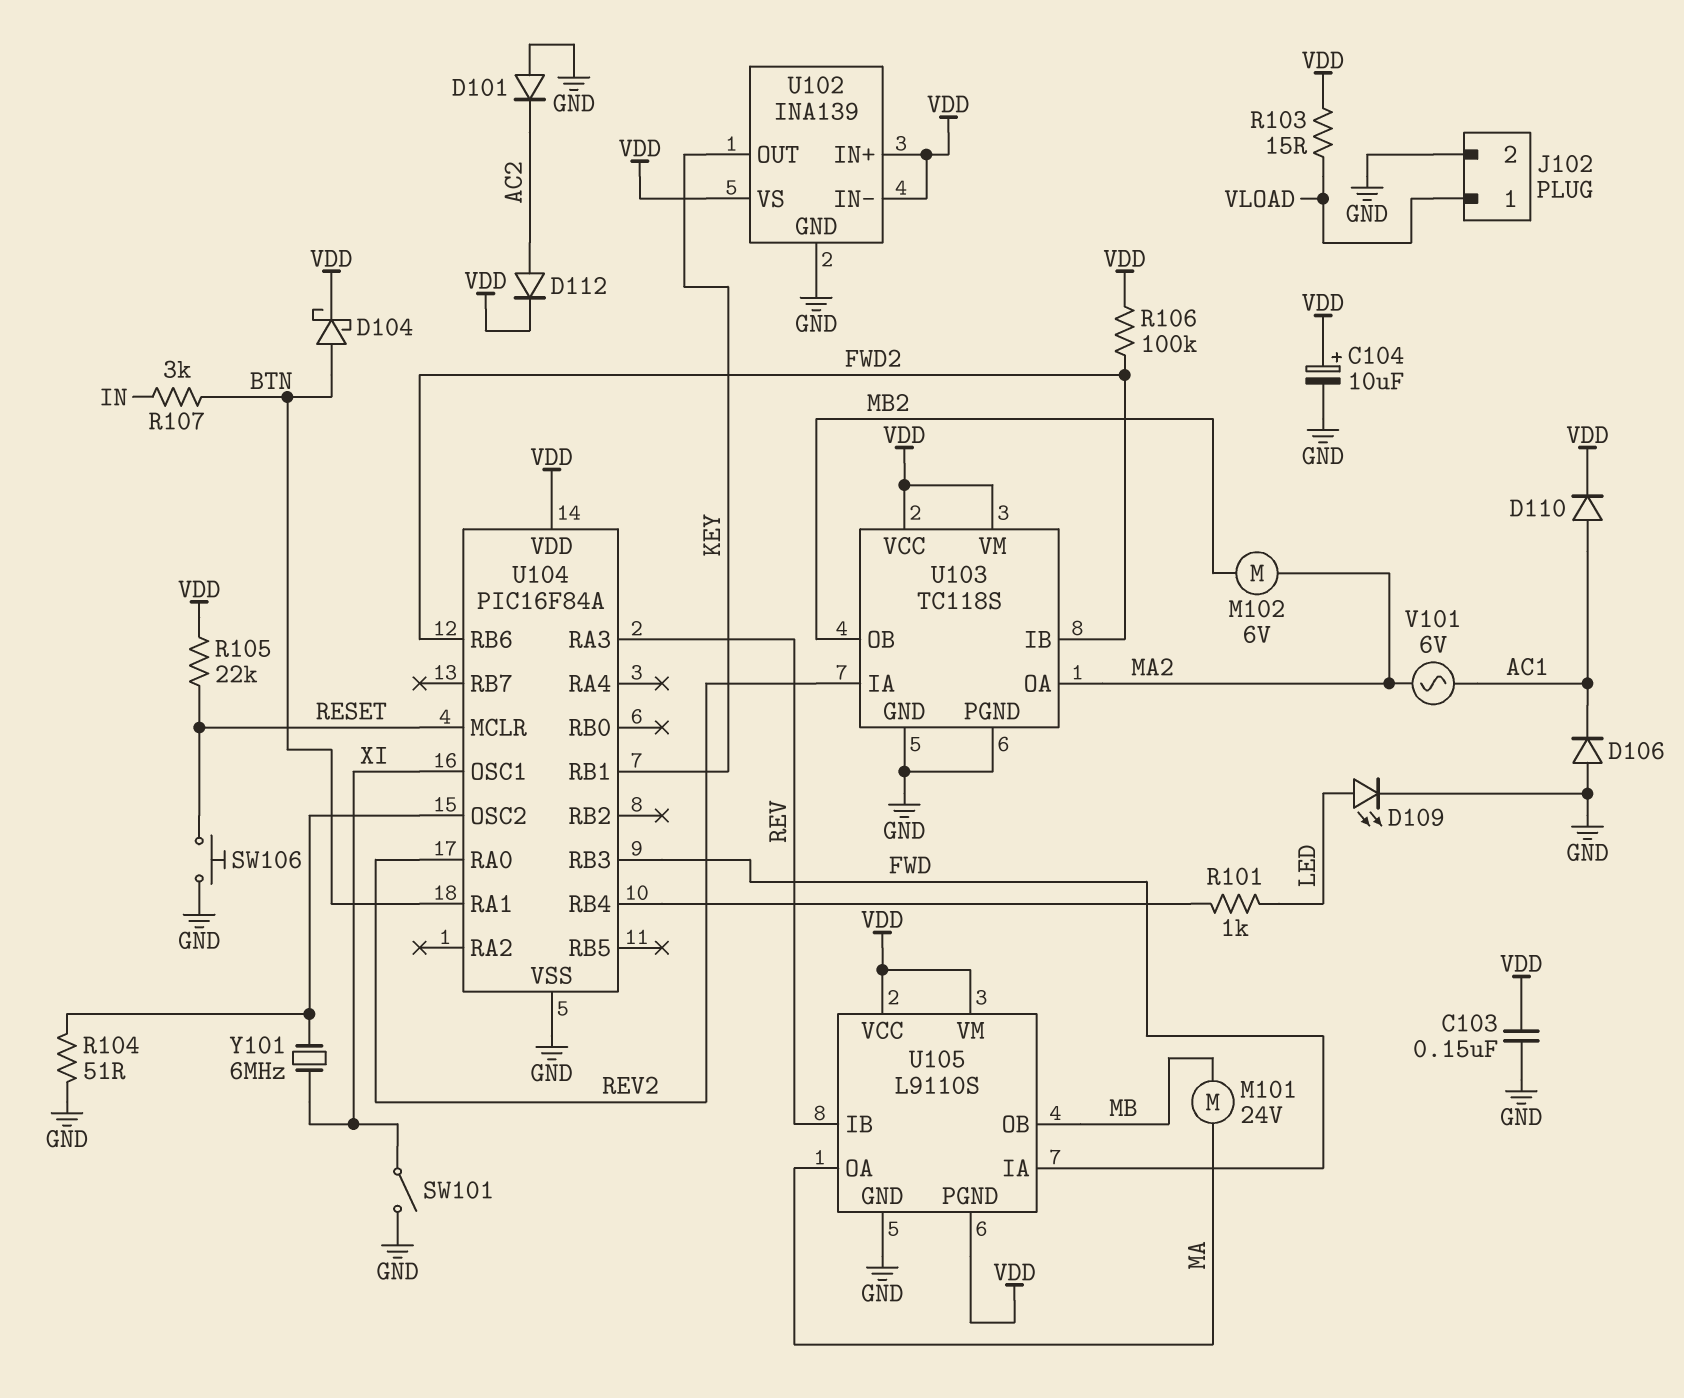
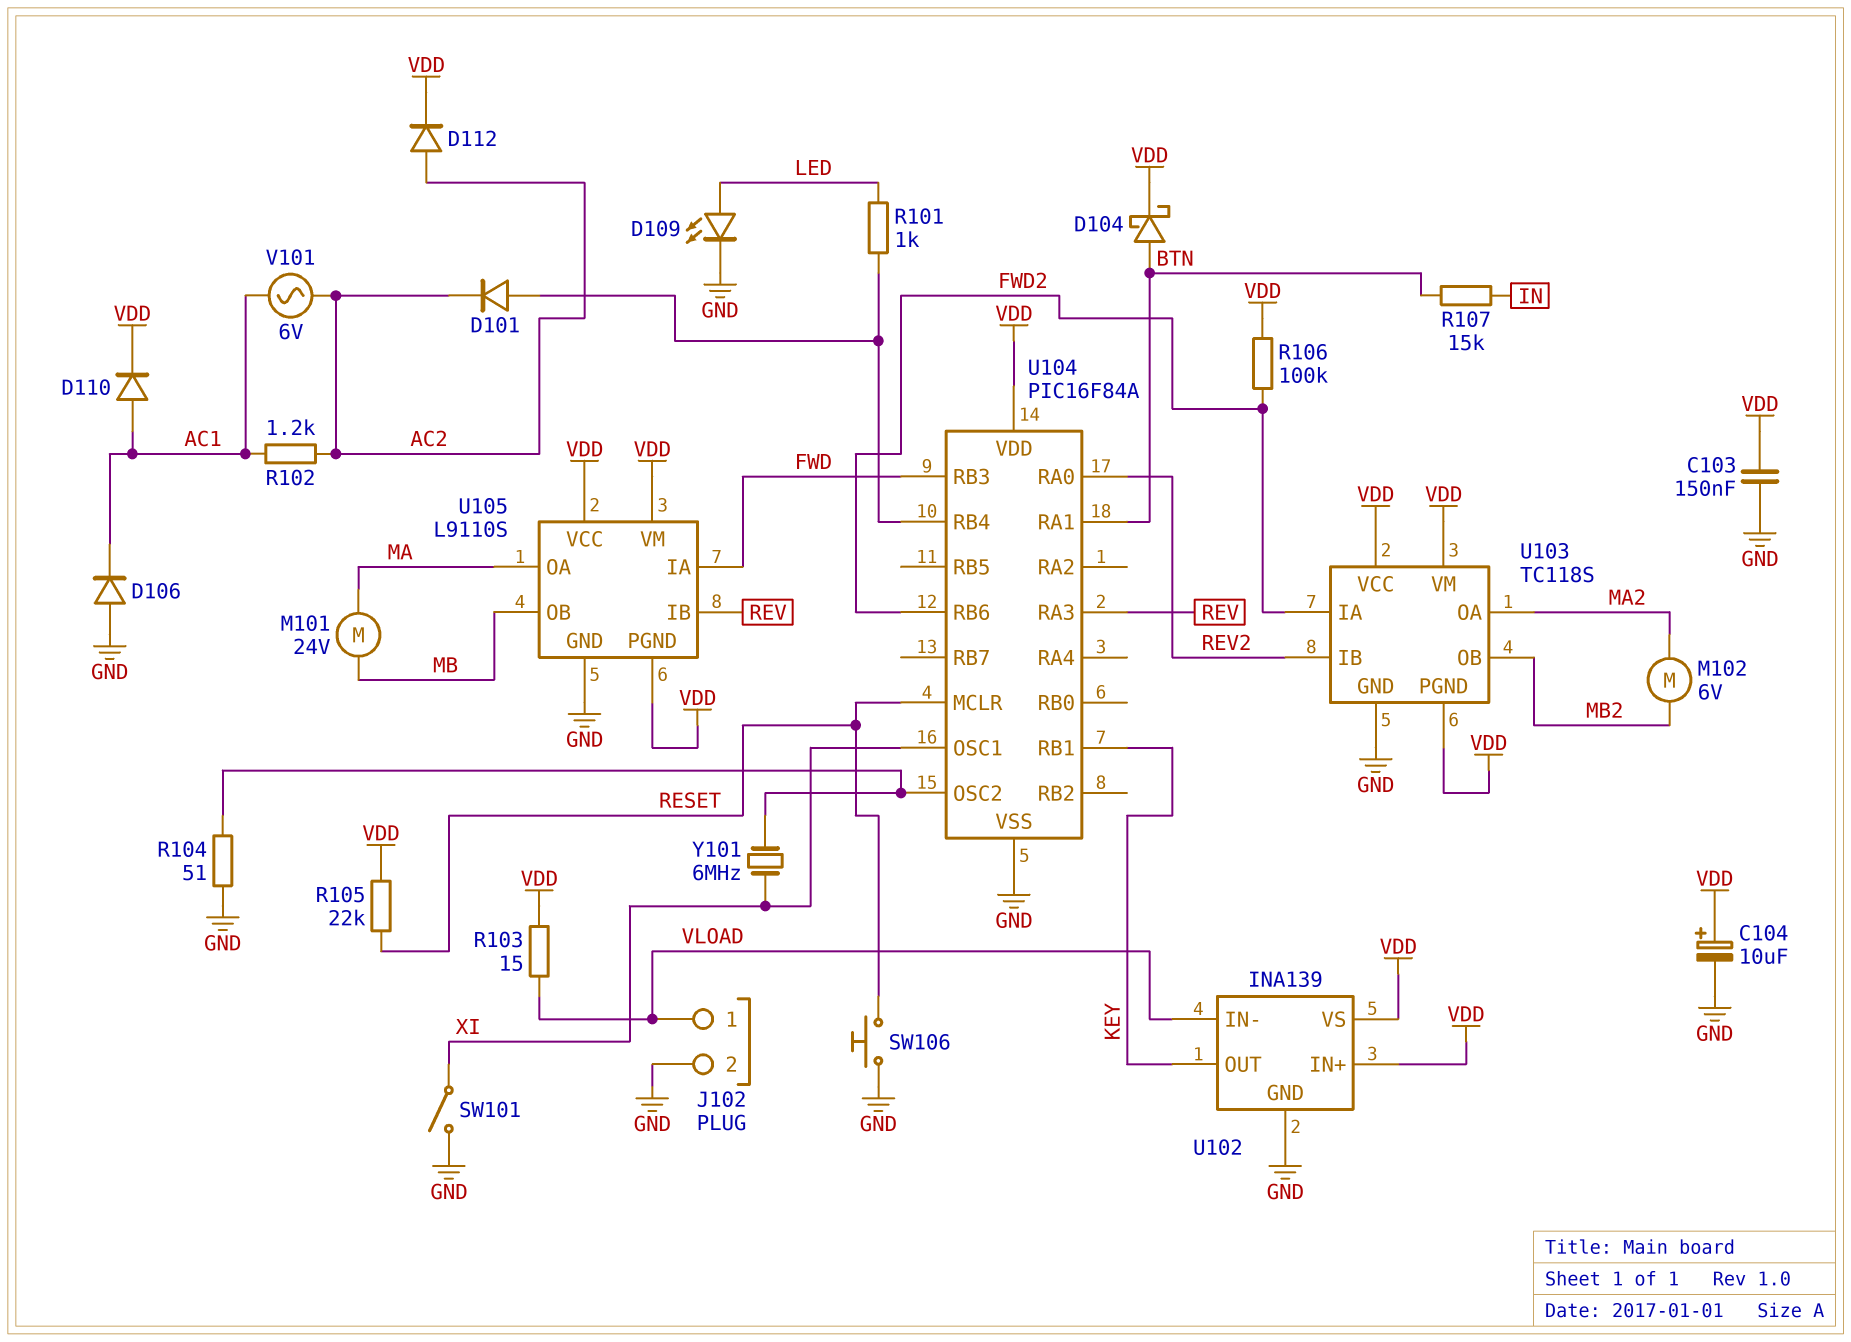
D101: diode (A GND, K AC2) -> diode (A U104/RB4, K AC2)
R102: none -> 1.2k (AC1, AC2)
R107: 3k (BTN, IN) -> 15k (BTN, IN)
U102 pin IN-: VDD -> VLOAD
U103 pin IA: REV2 -> FWD2
U103 pin IB: FWD2 -> REV2
U103 pin PGND: GND -> VDD
V101: AC 6V (AC1, MA2) -> AC 6V (AC1, AC2)

